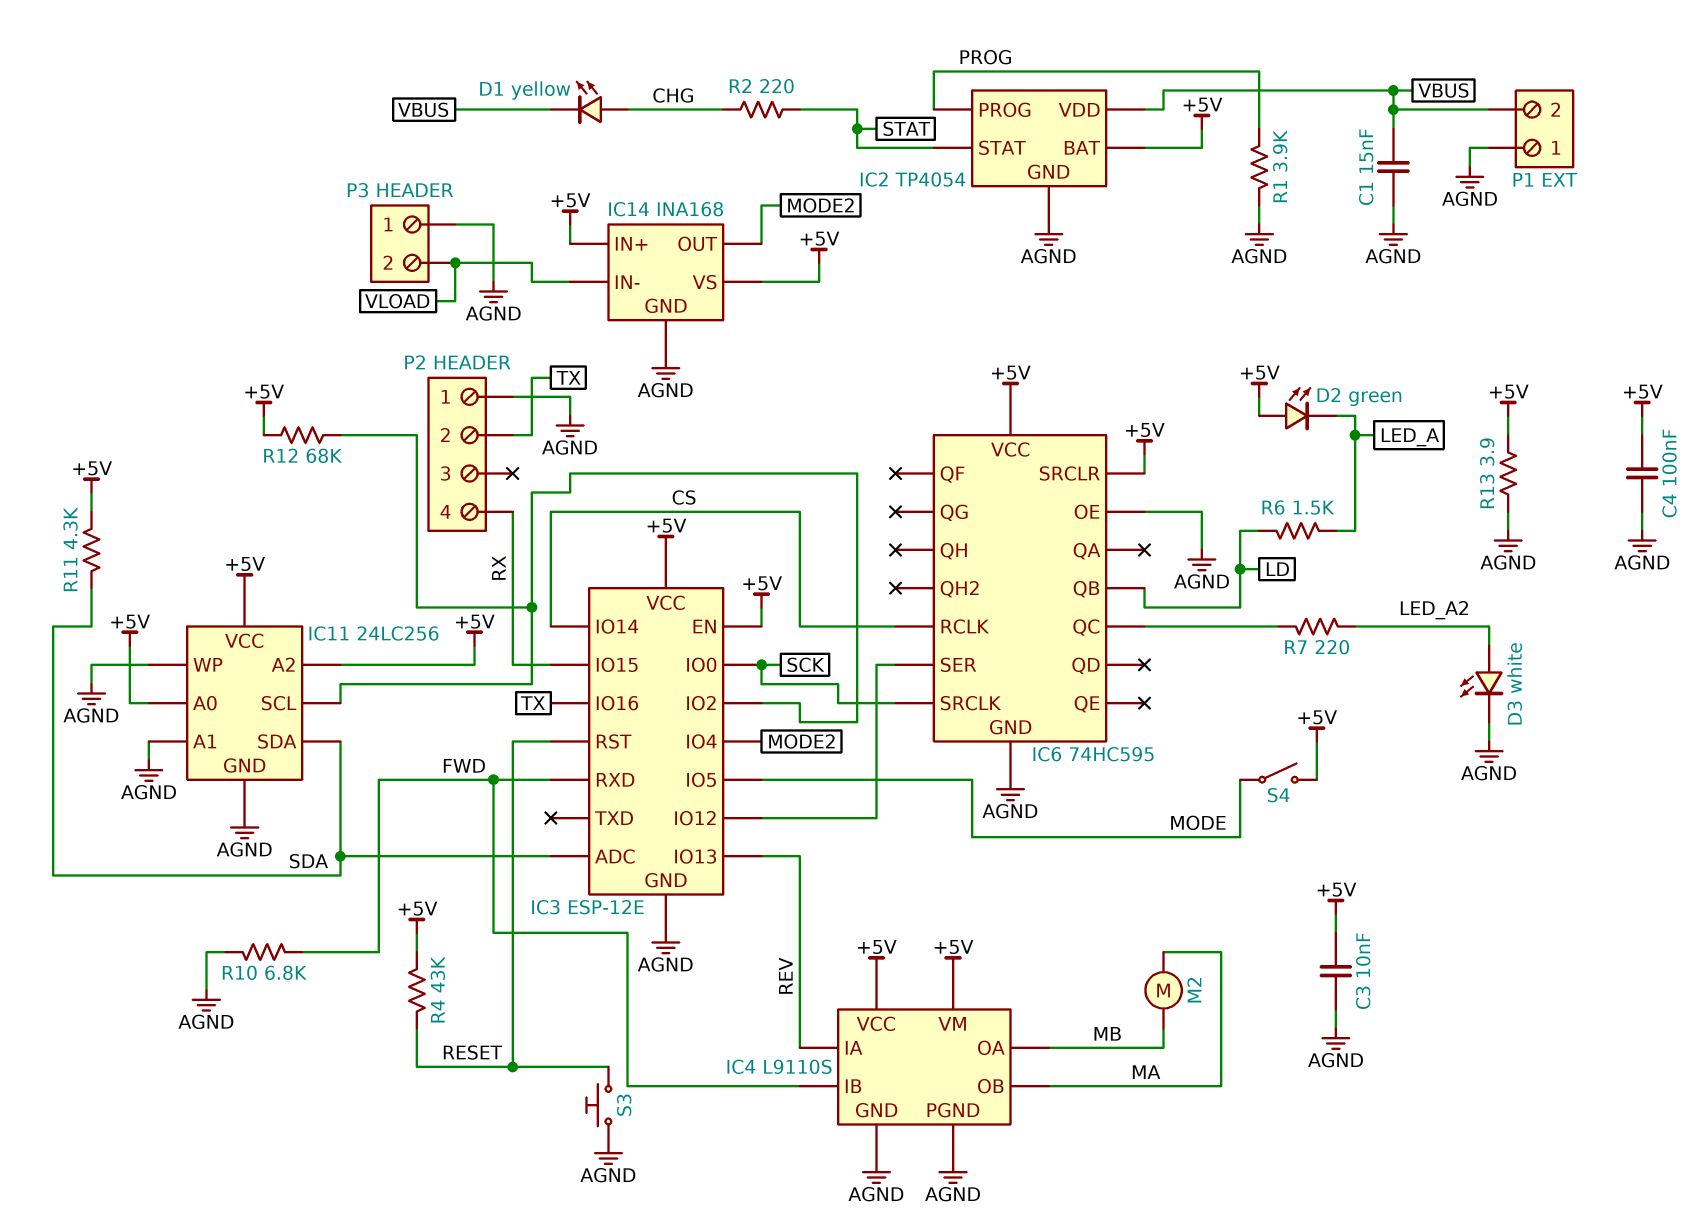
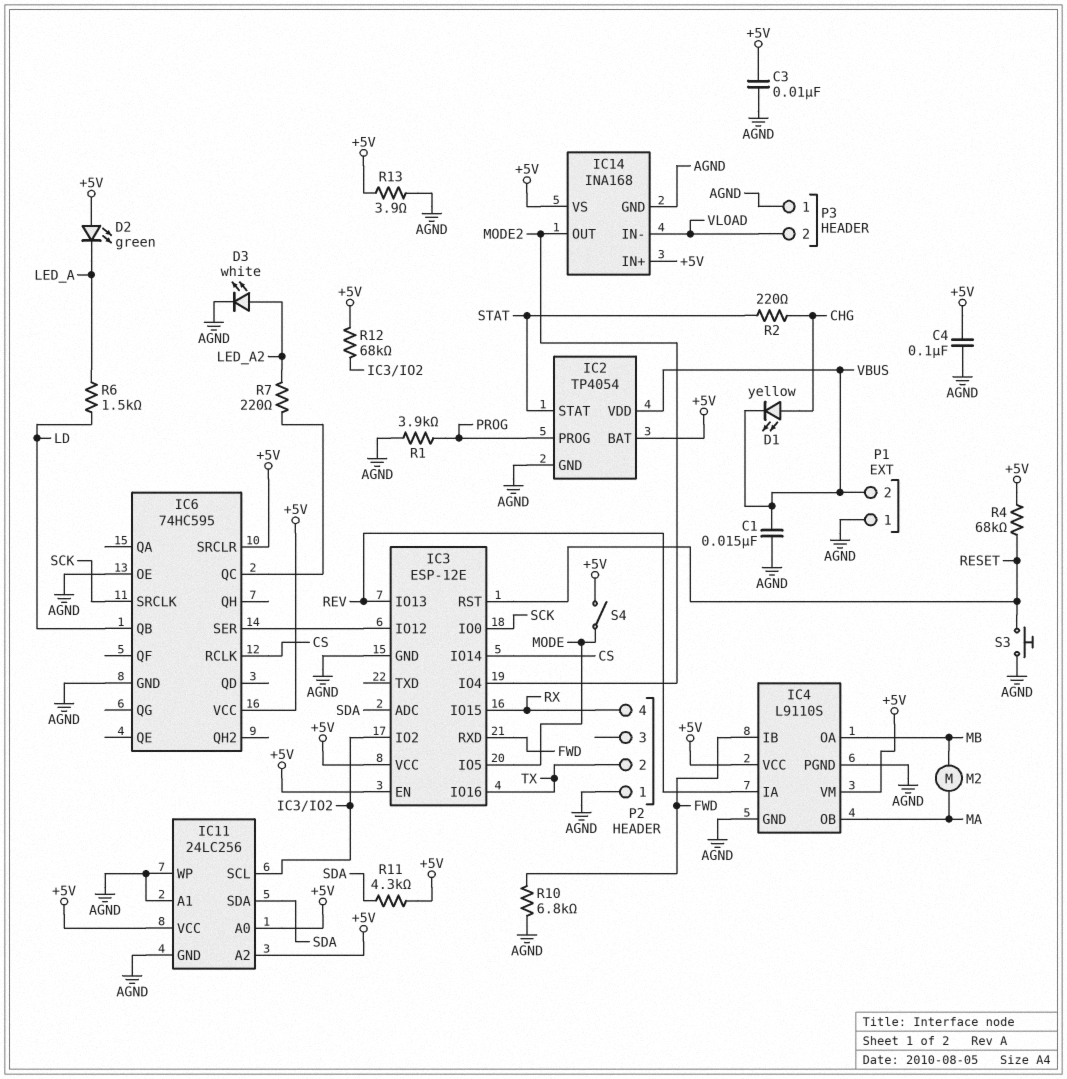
R4: 43k (+5V, RESET) -> 68k (+5V, RESET)

